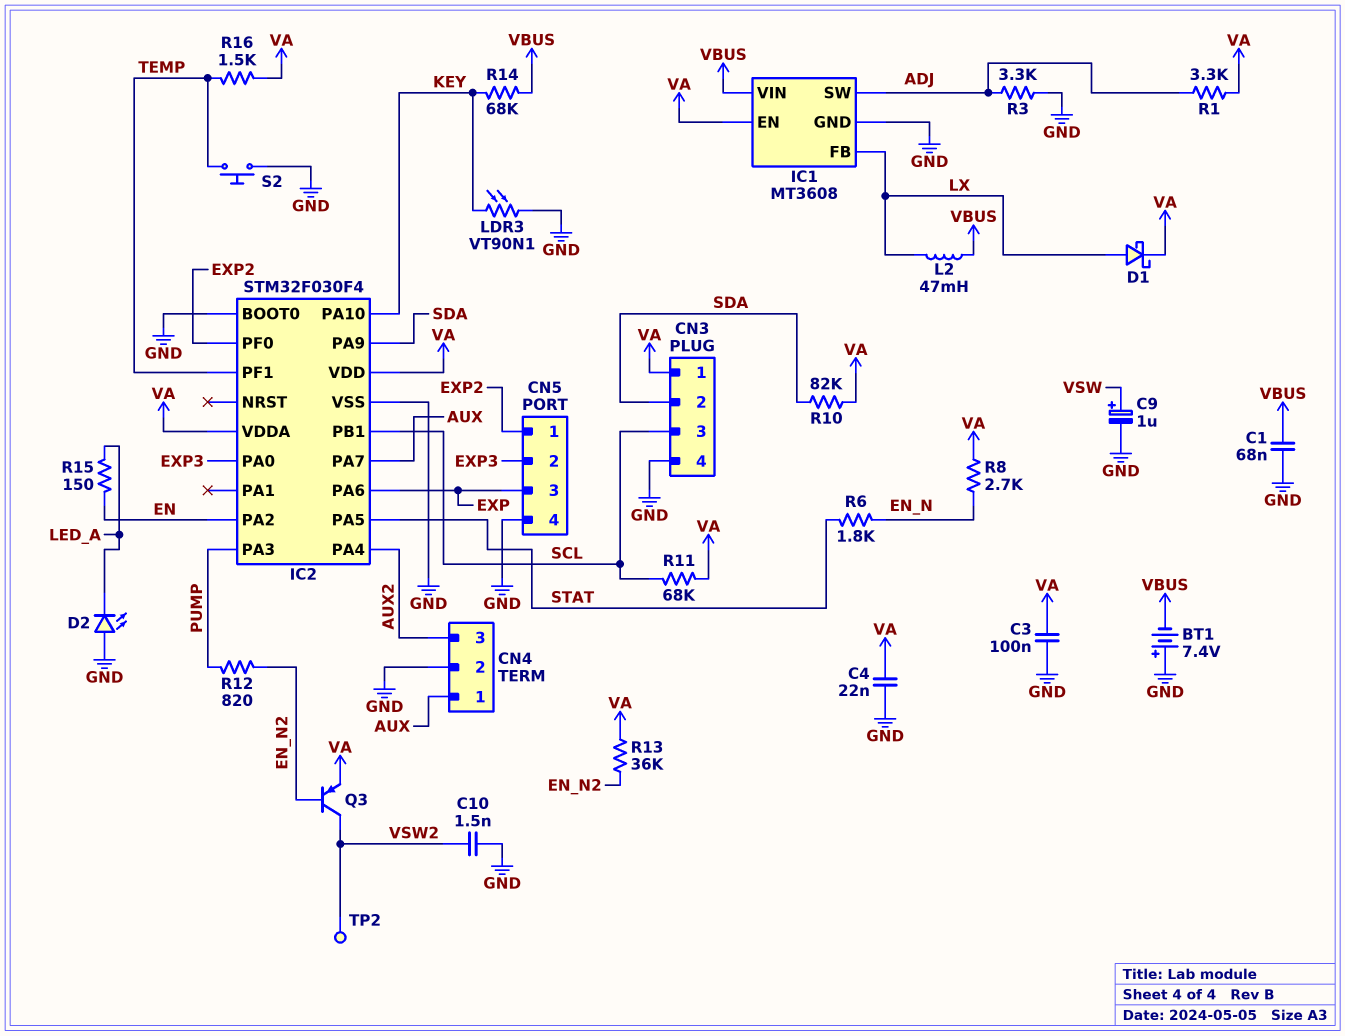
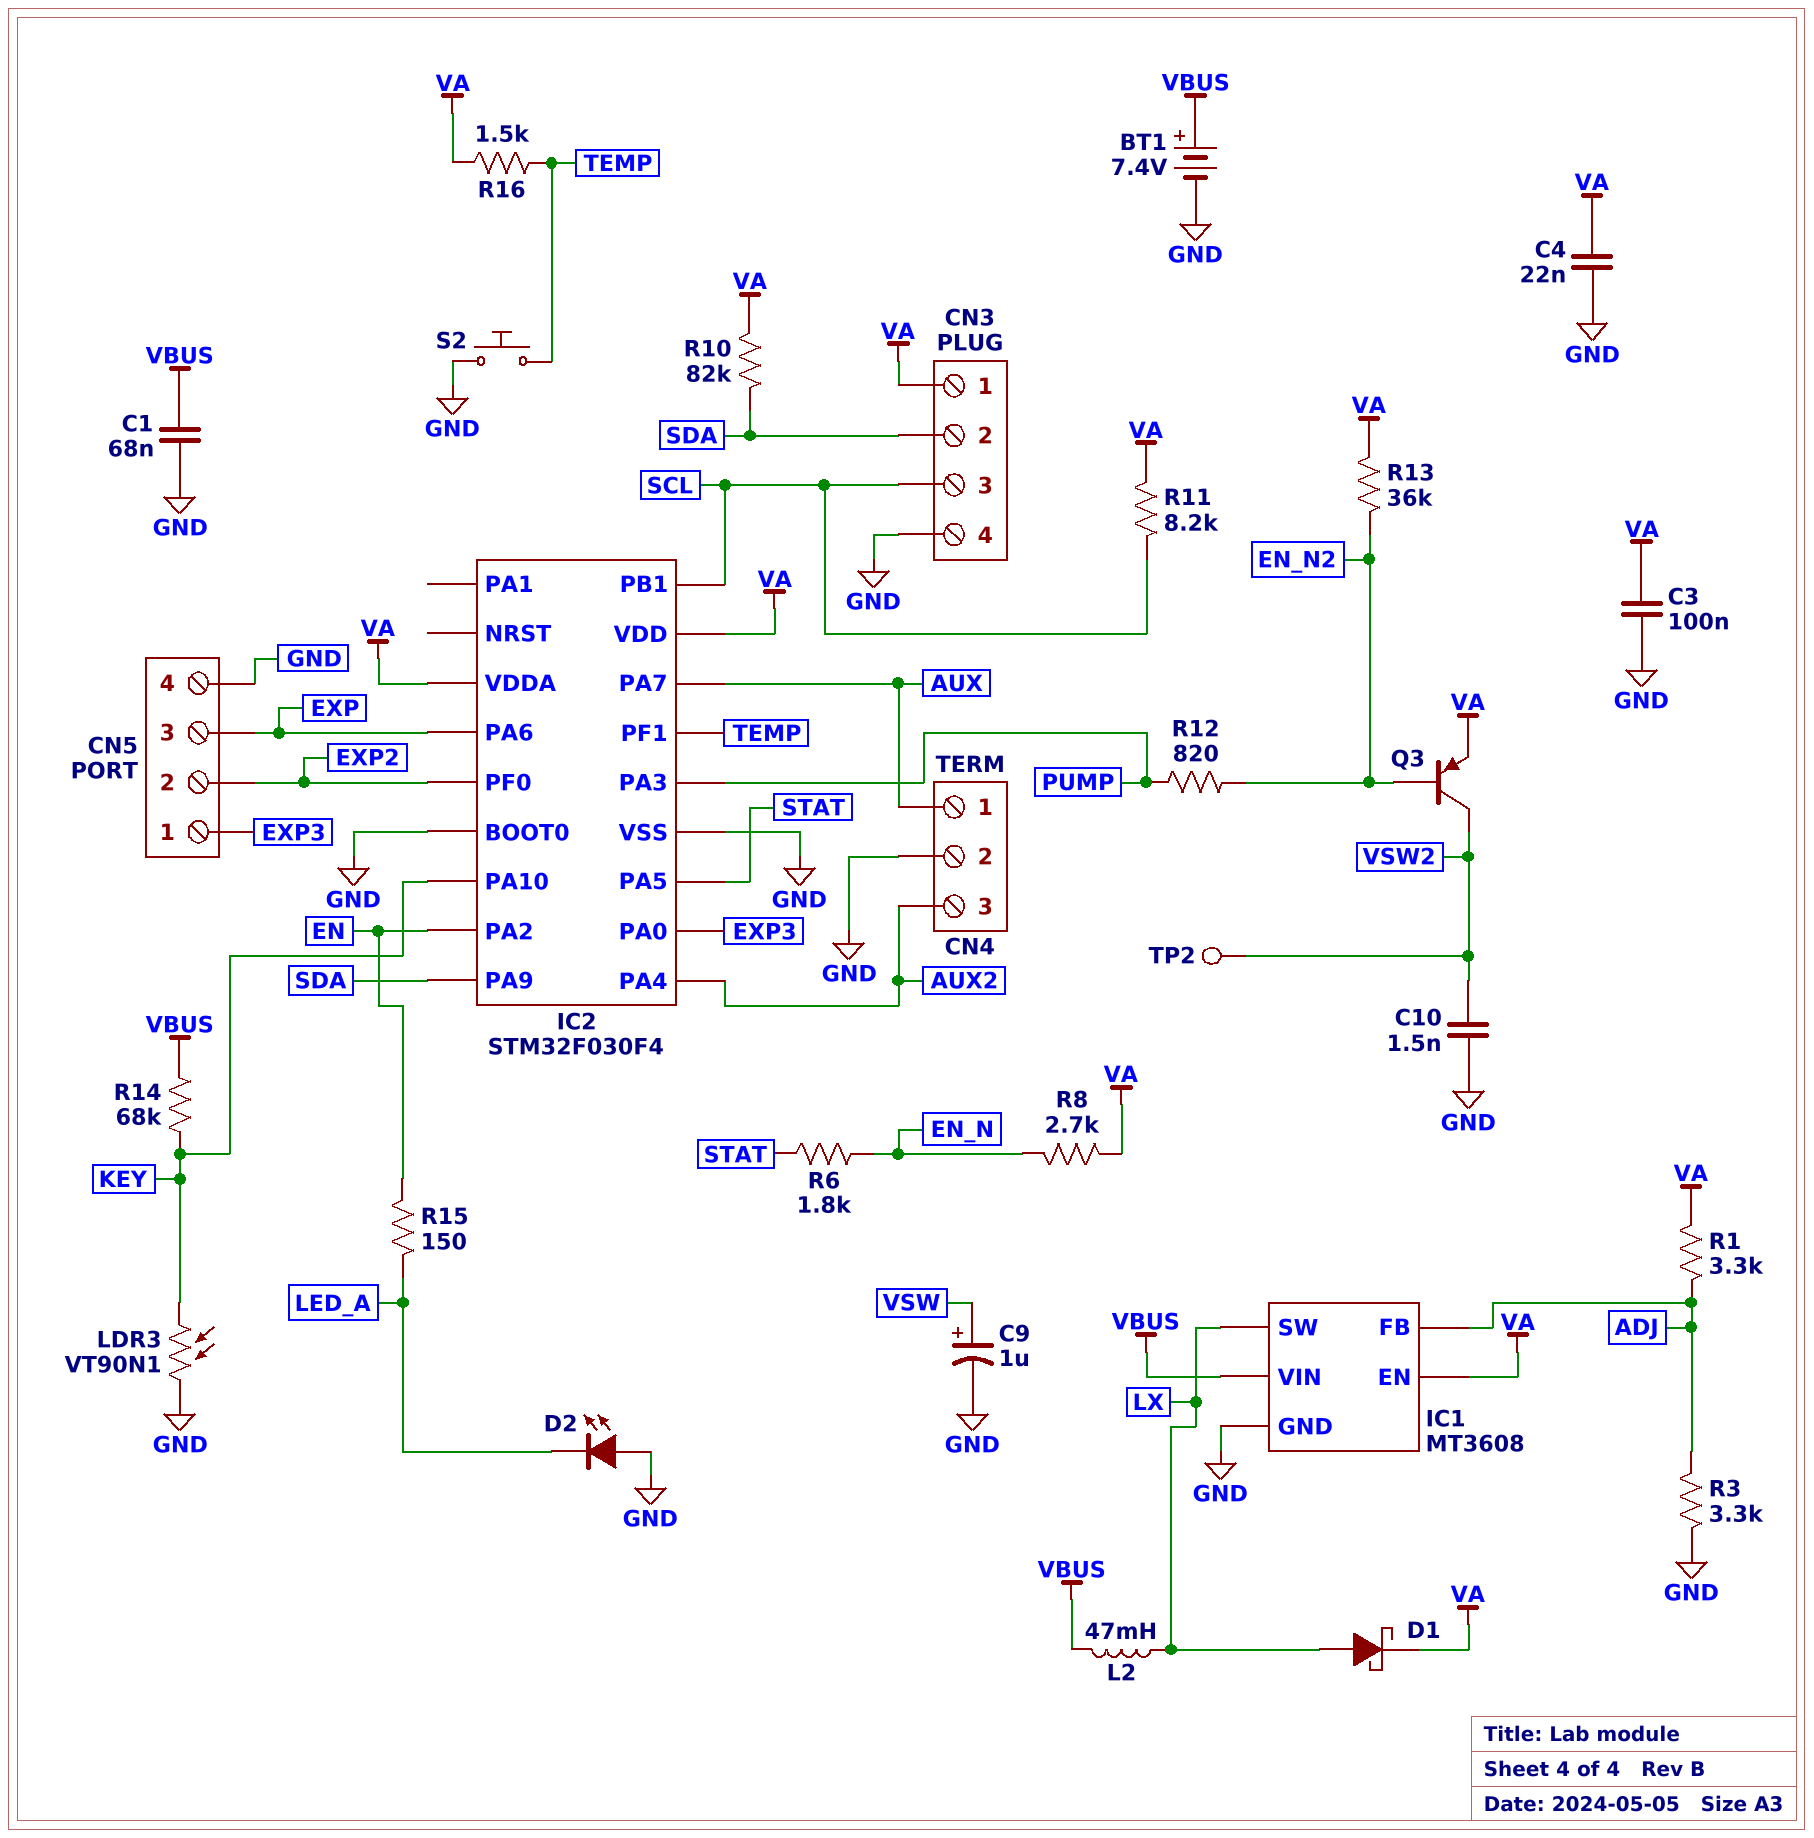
BT1: 7.4V (plus GND, minus VBUS) -> 7.4V (plus VBUS, minus GND)
CN5 pin 1: EXP2 -> EXP3
CN5 pin 2: EXP3 -> EXP2
IC1 pin FB: LX -> ADJ
IC1 pin SW: ADJ -> LX
R11: 68k (SCL, VA) -> 8.2k (SCL, VA)

